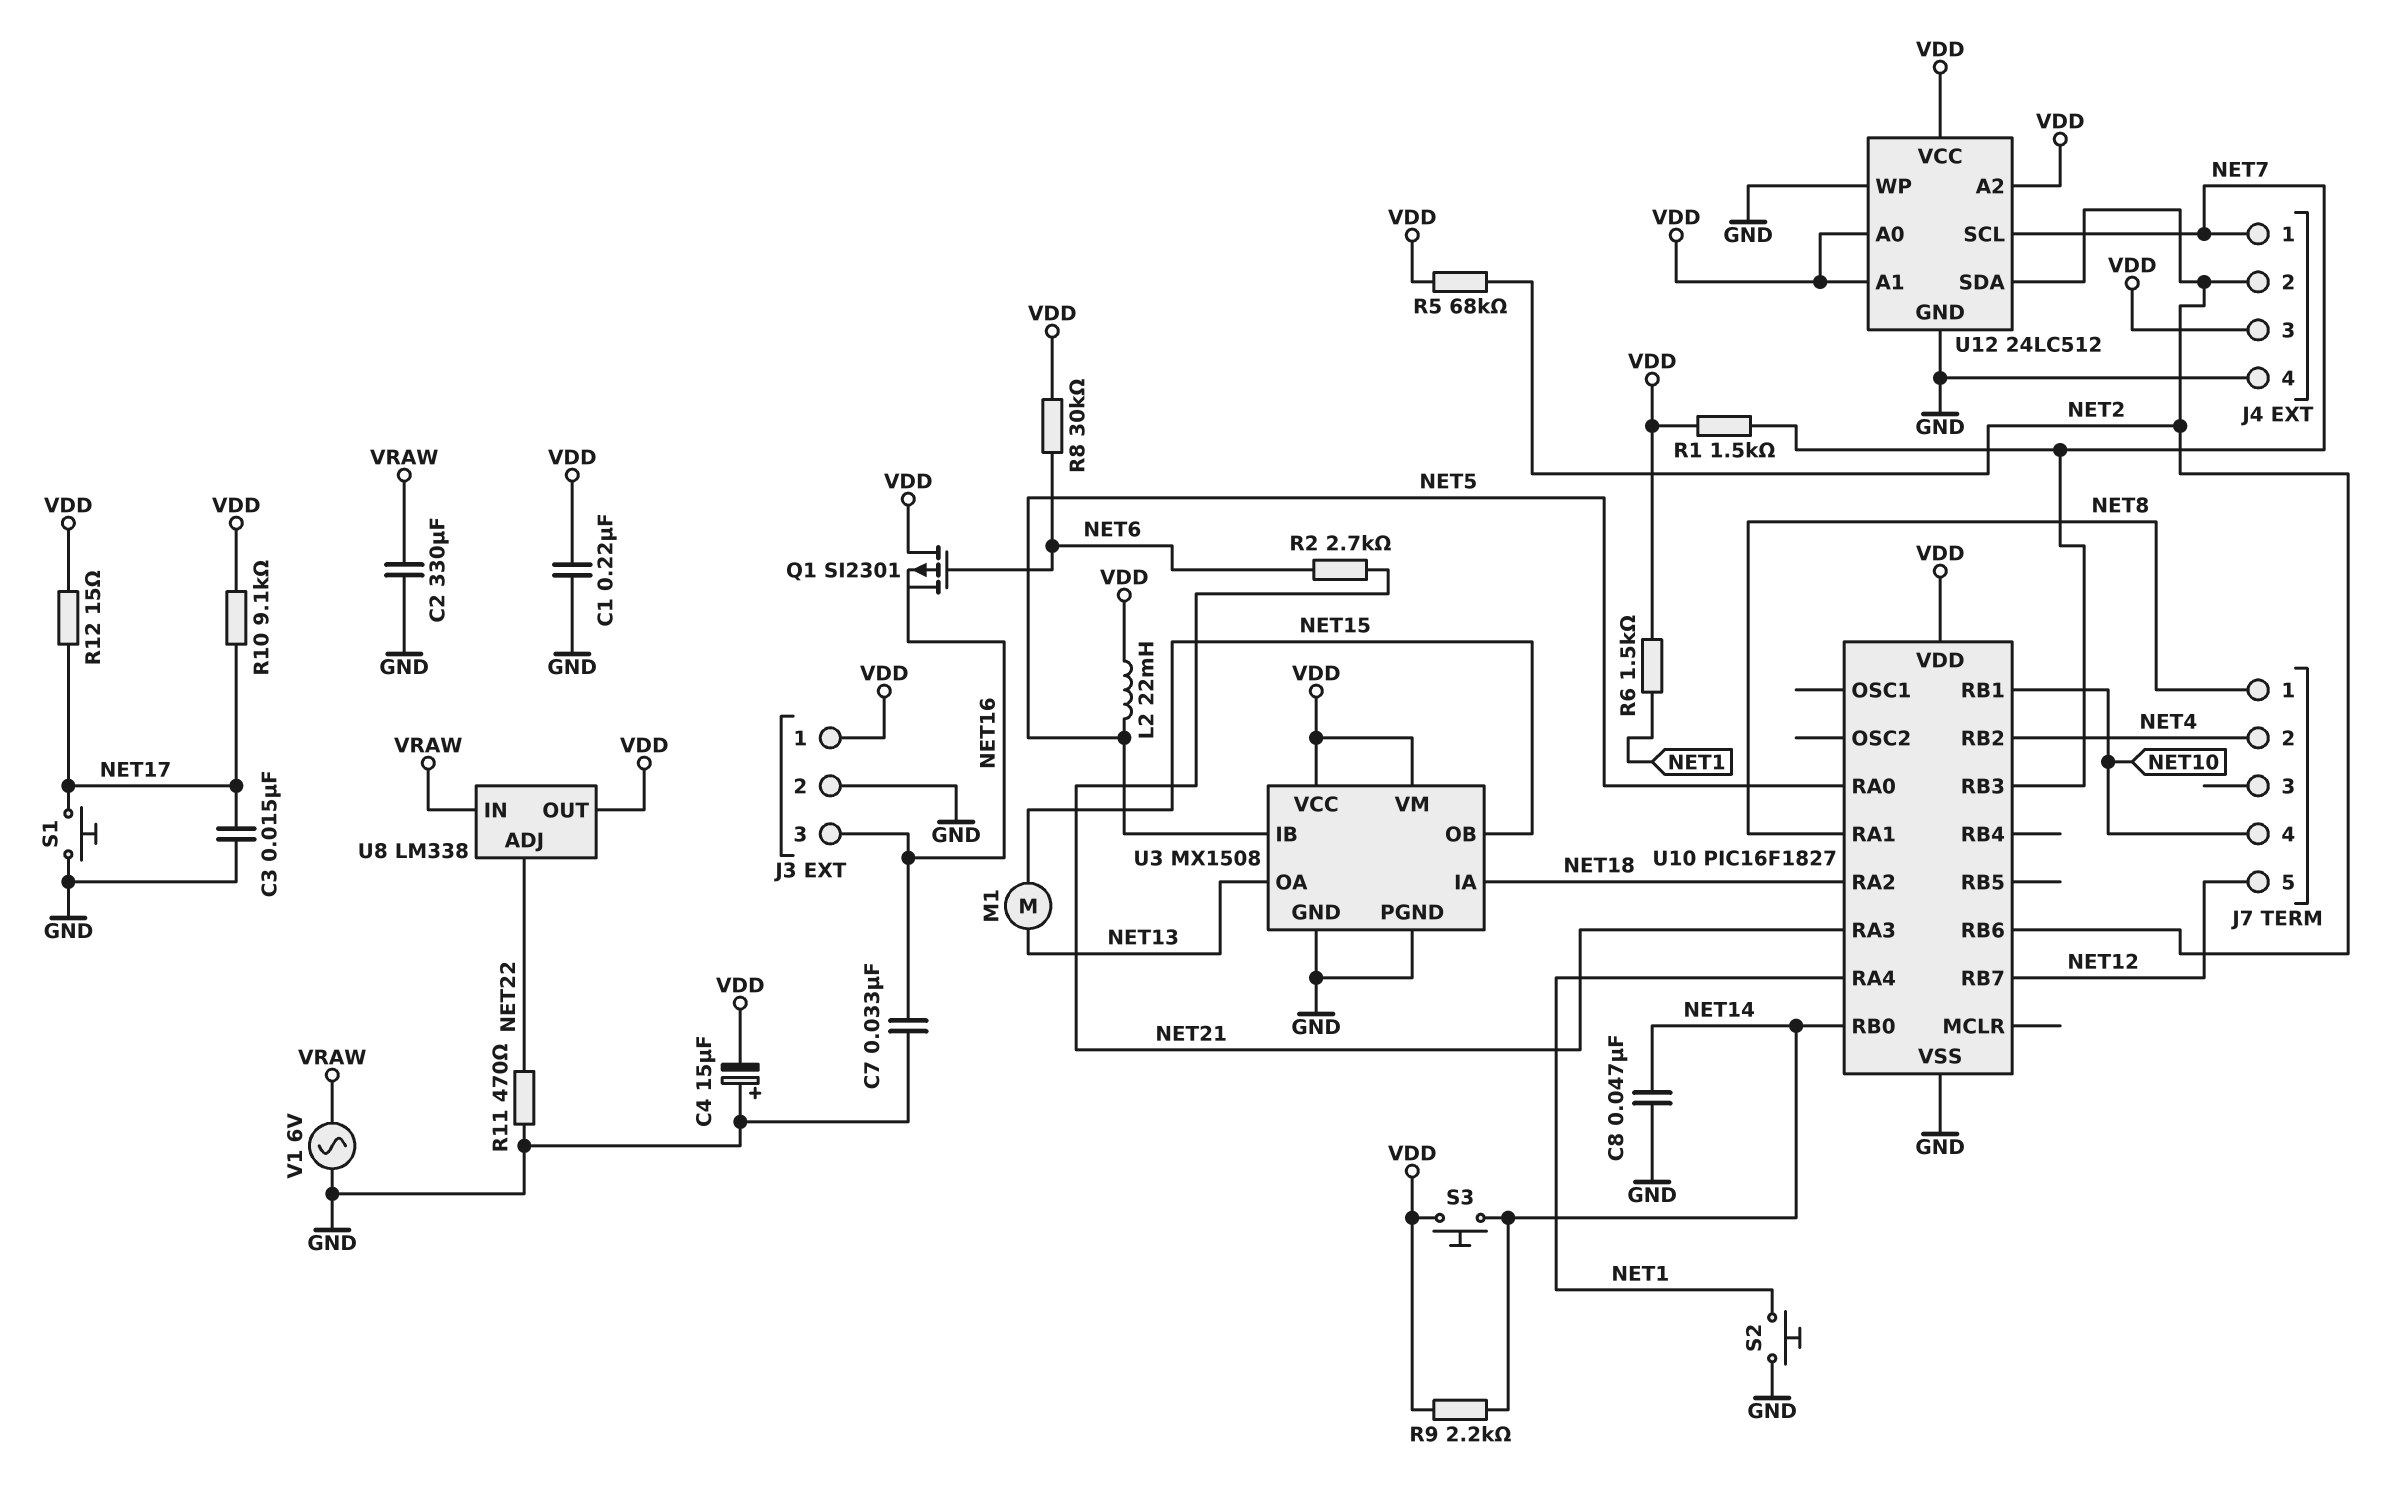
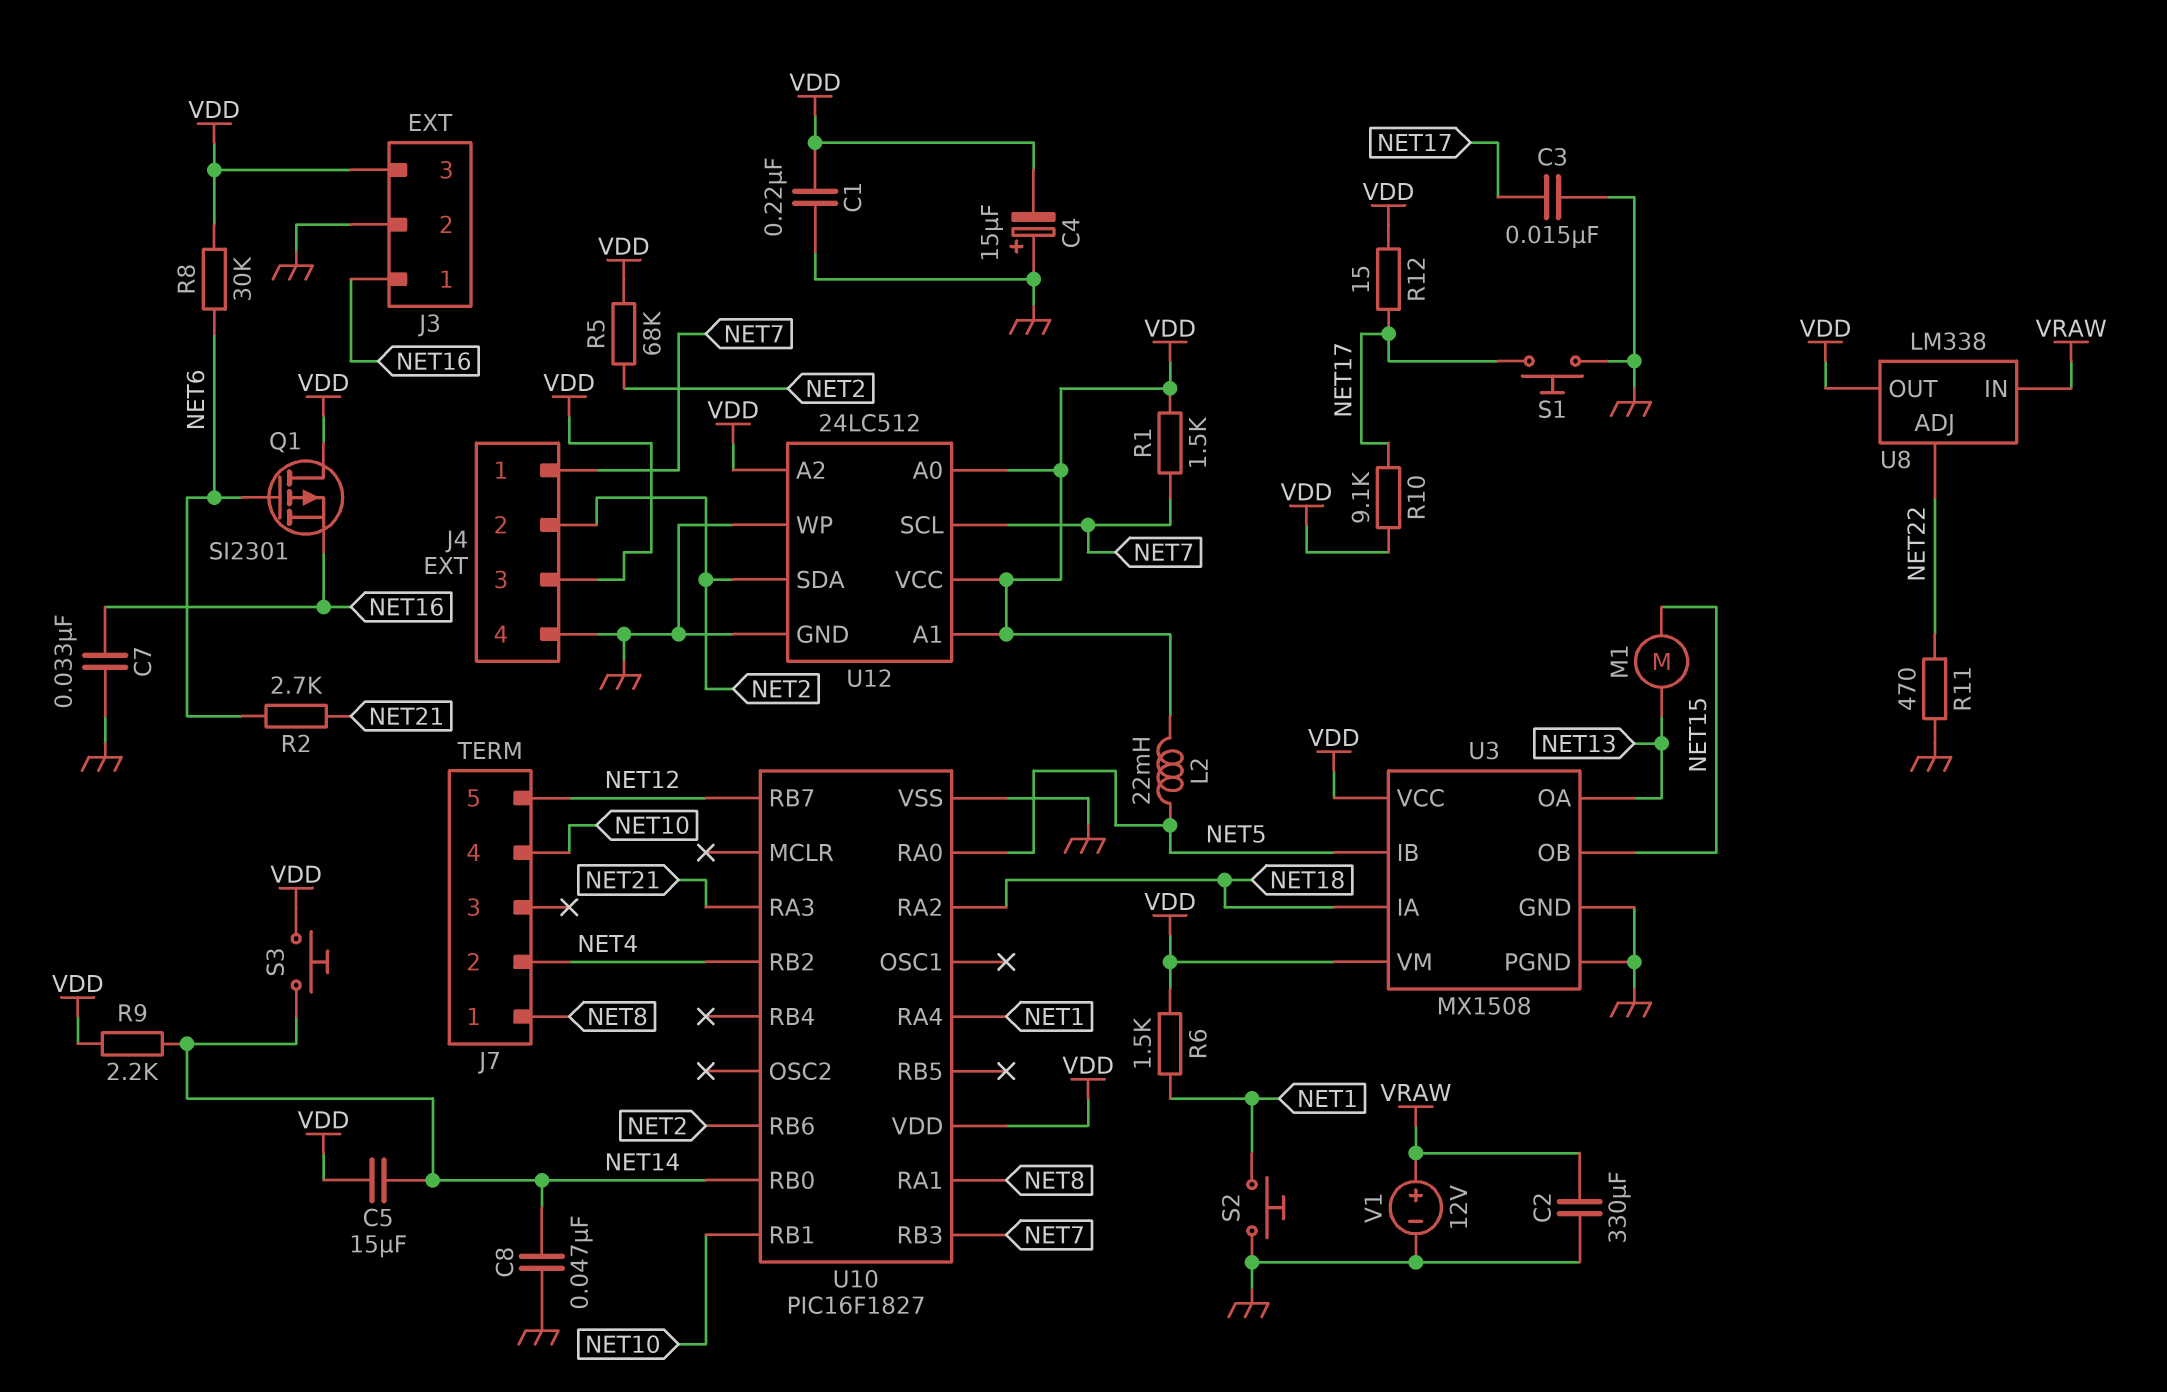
C5: none -> 15uF (NET14, VDD)
J3 pin 1: VDD -> NET16
J3 pin 3: NET16 -> VDD
V1: AC 6V (GND, VRAW) -> 12V (plus VRAW, minus GND)

